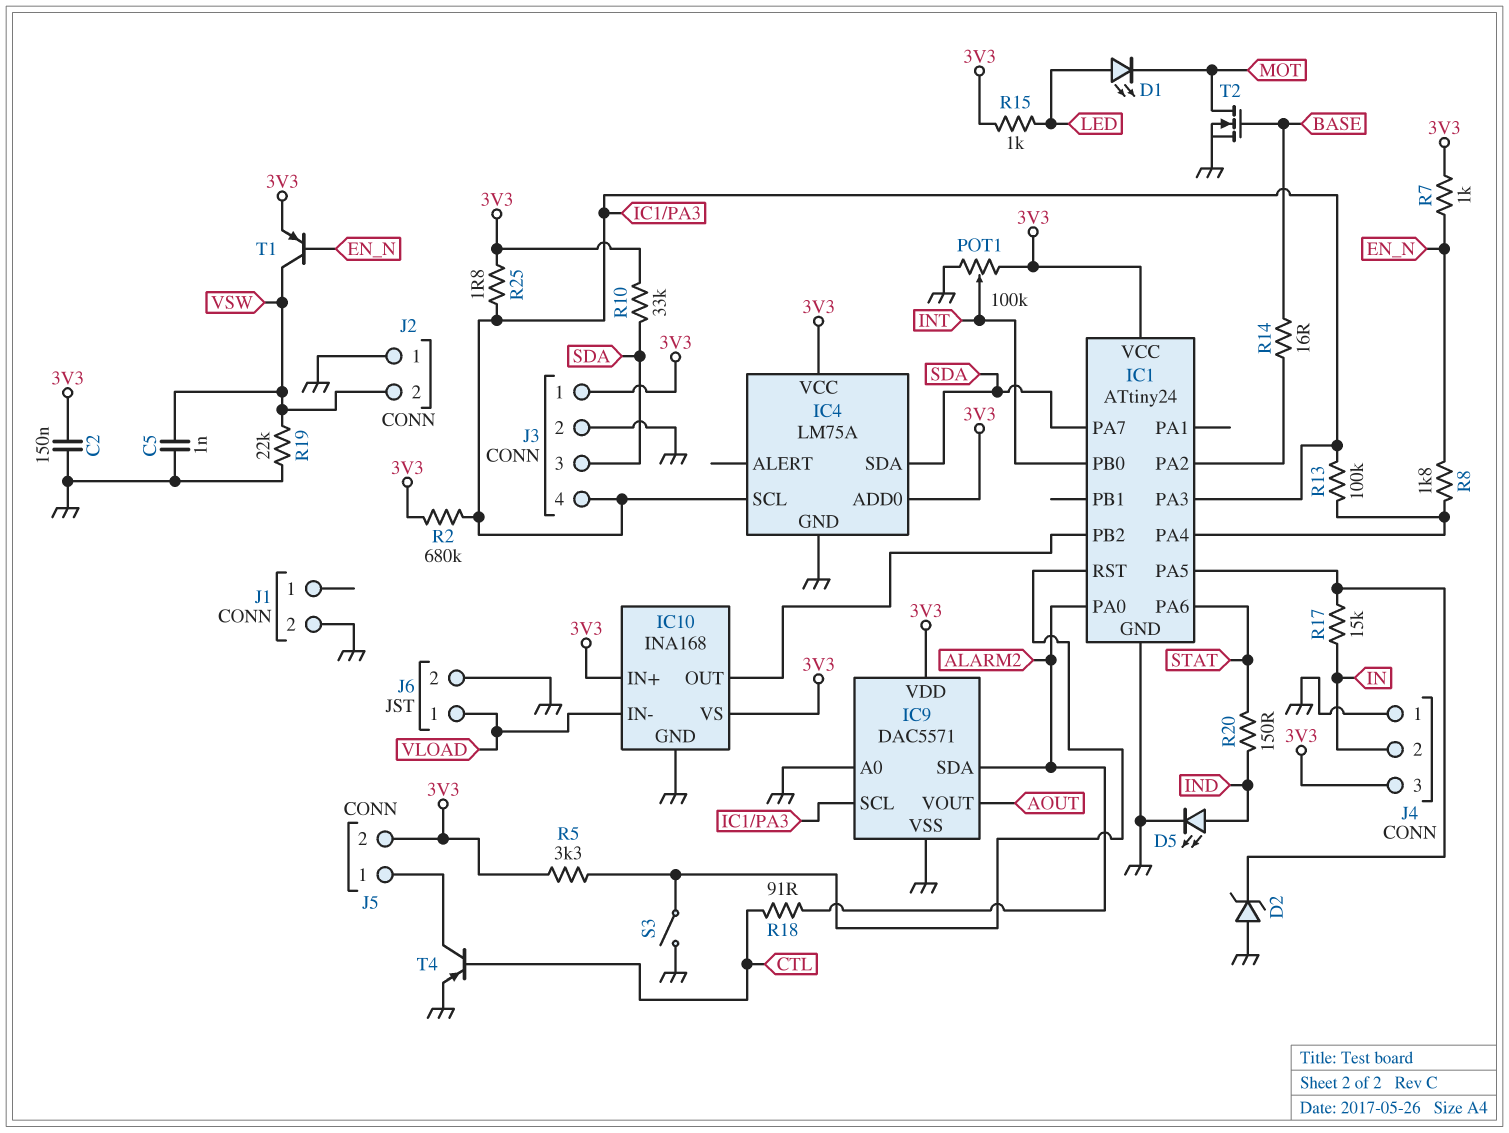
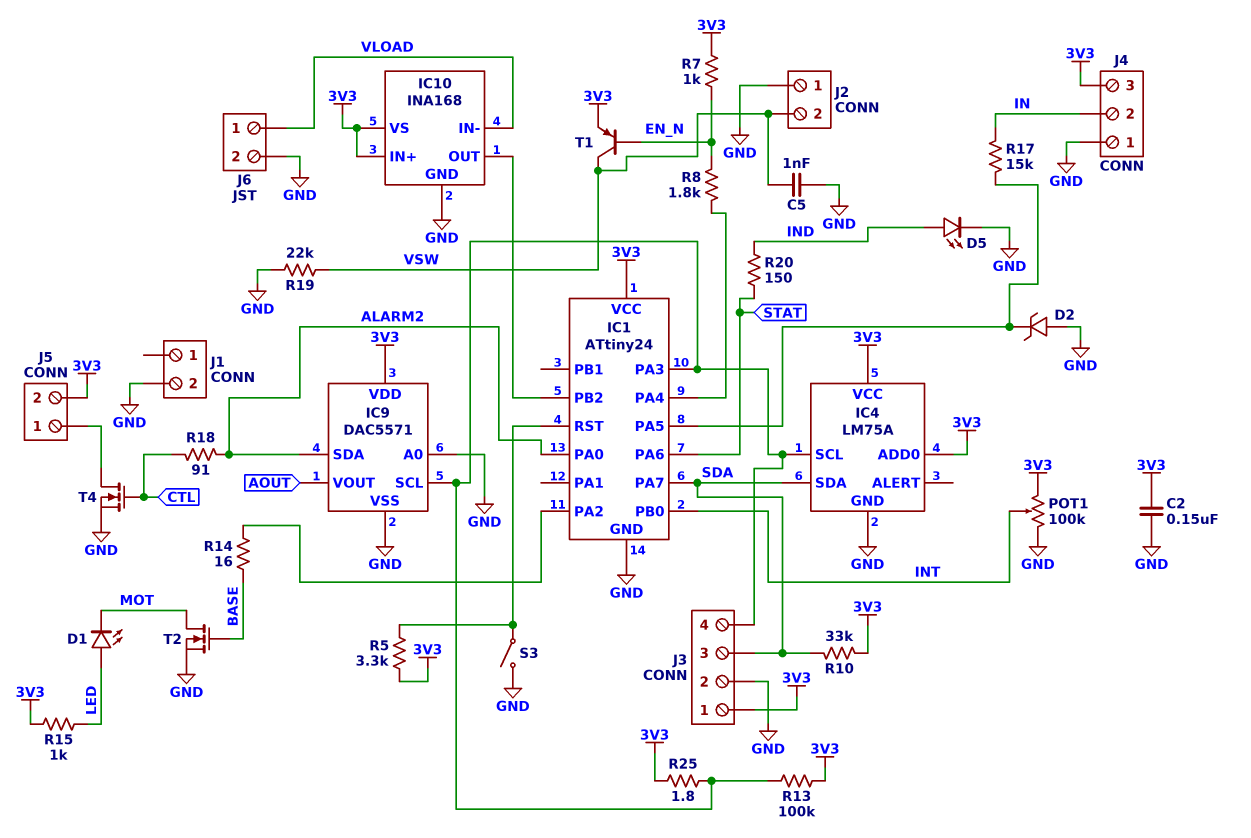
R2: 680k (3V3, IC1/PA3) -> none
R13: 100k (IC1/PA3, IC1/PA4) -> 100k (3V3, IC1/PA3)
T4: PNP (B CTL, C J5/1, E GND) -> NMOS (G CTL, D J5/1, S GND)

